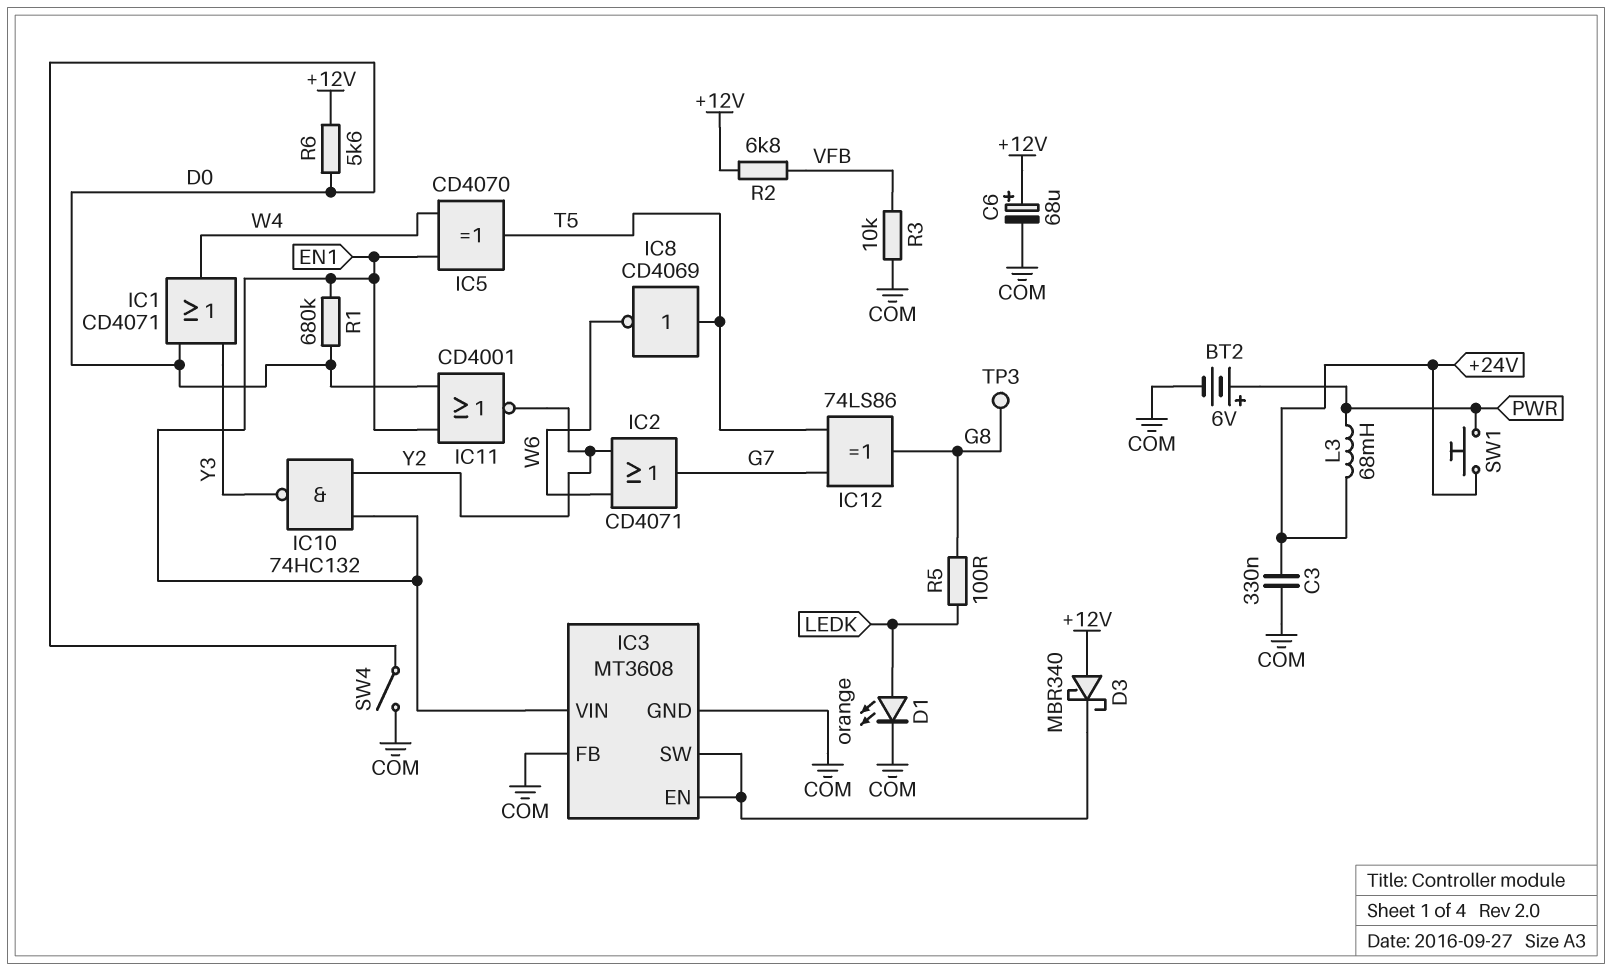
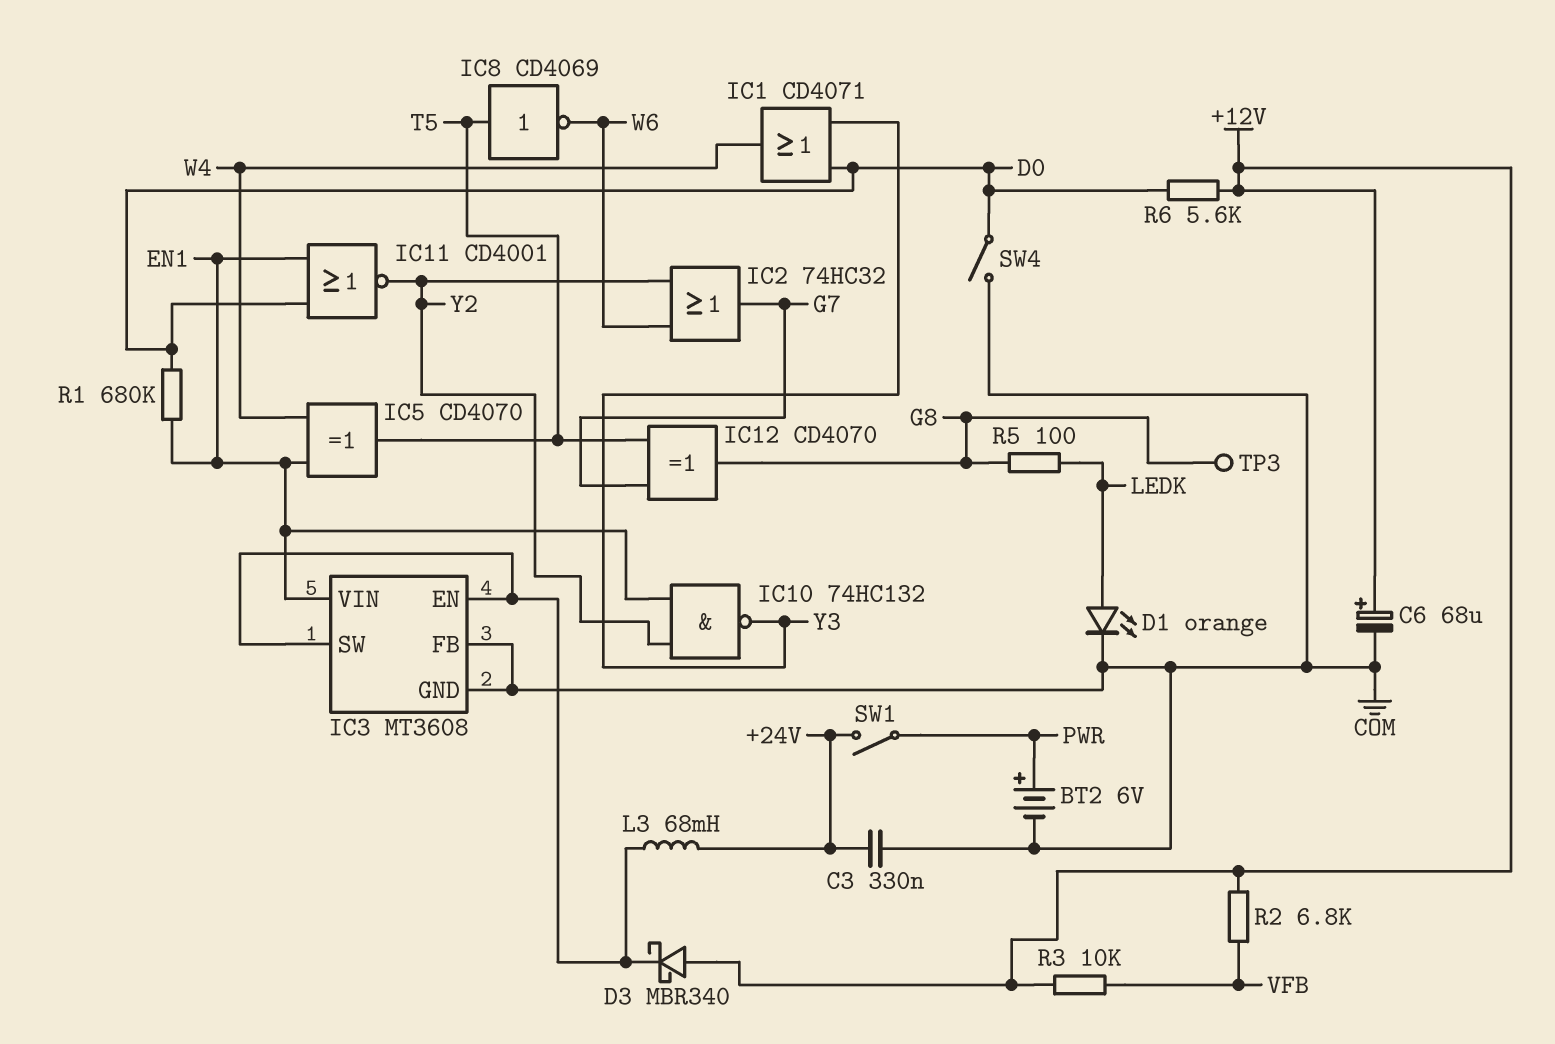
IC2: OR CD4071 (in W6, in Y2, out G7) -> OR 74HC32 (in W6, in Y2, out G7)
IC12: XOR 74LS86 (in G7, in T5, out G8) -> XOR CD4070 (in G7, in T5, out G8)
L3: 68mH (+24V, PWR) -> 68mH (+24V, IC3/EN)
R3: 10k (COM, VFB) -> 10k (+12V, VFB)
SW1: button (+24V, PWR) -> switch (+24V, PWR)

